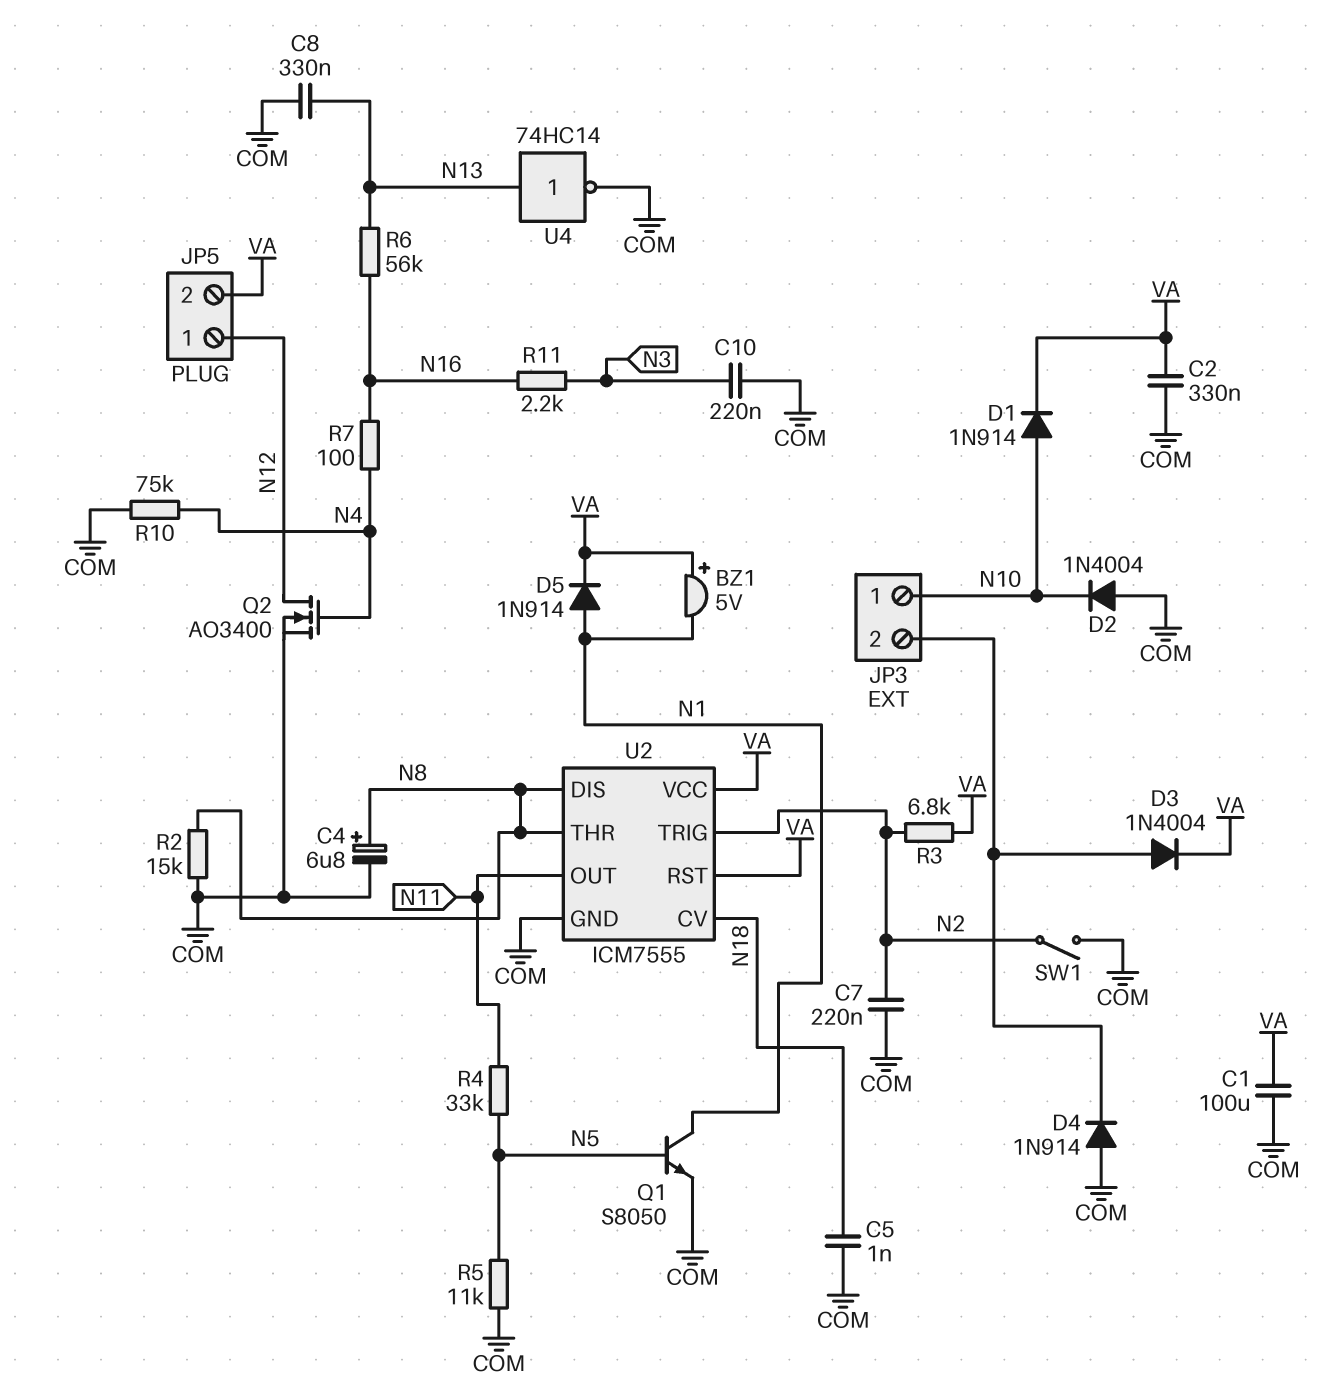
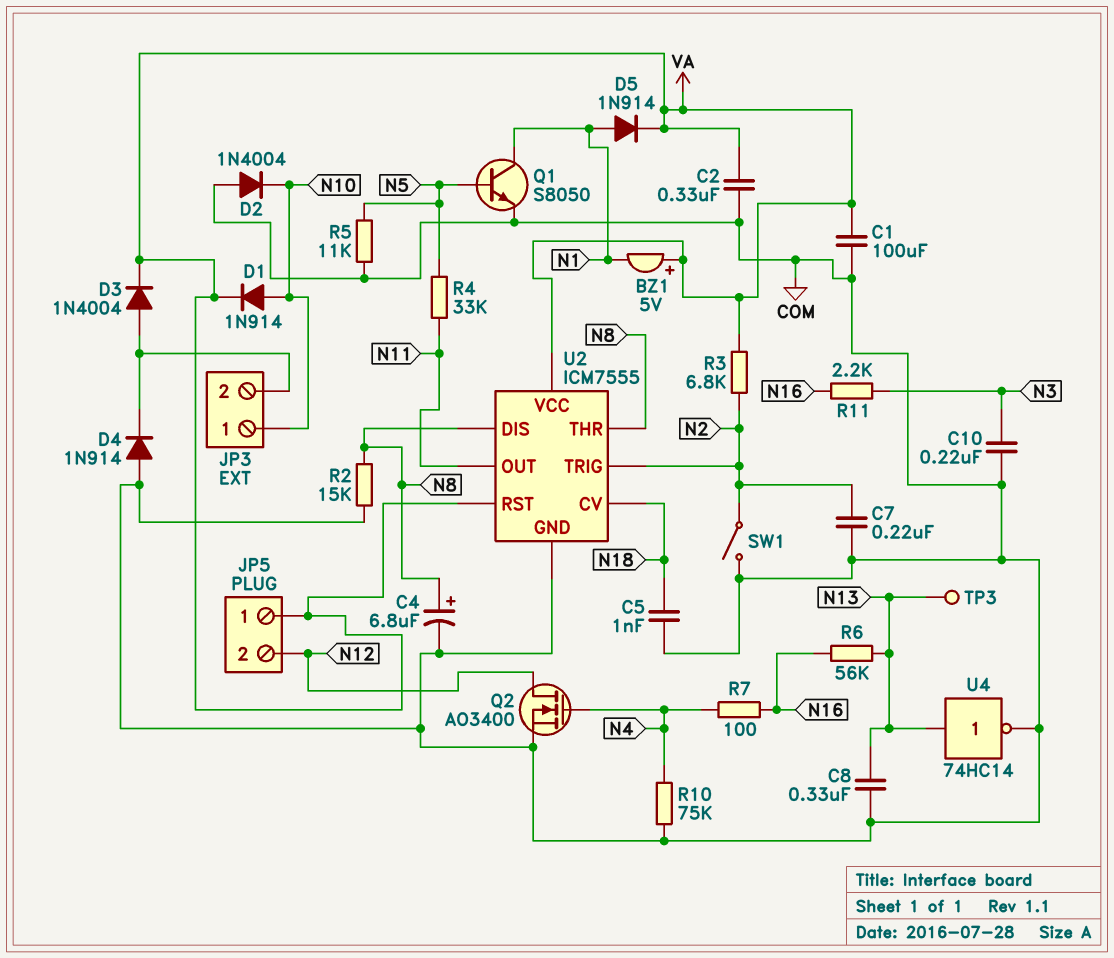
JP5 pin 1: N12 -> VA
JP5 pin 2: VA -> N12
TP3: none -> test point (N13)

